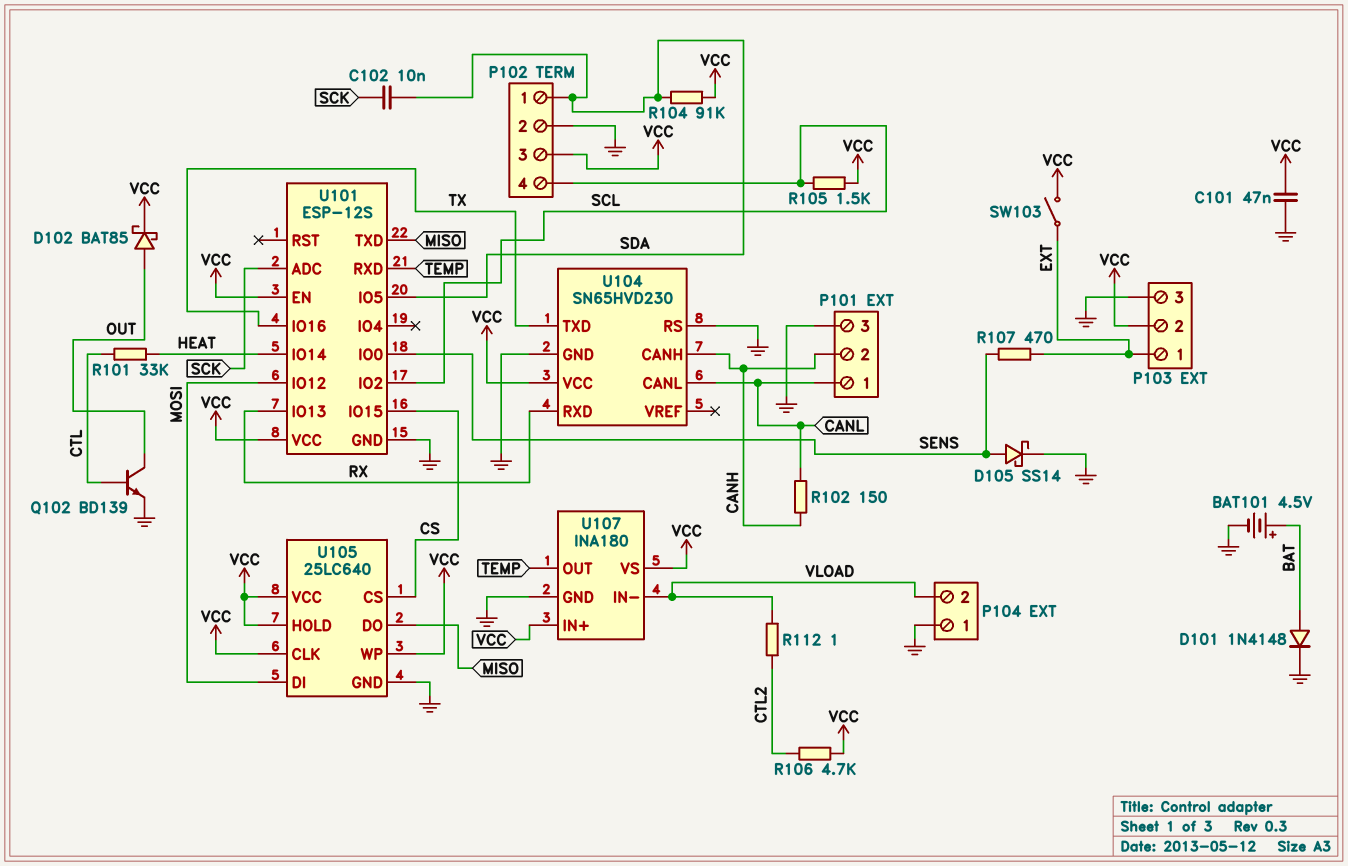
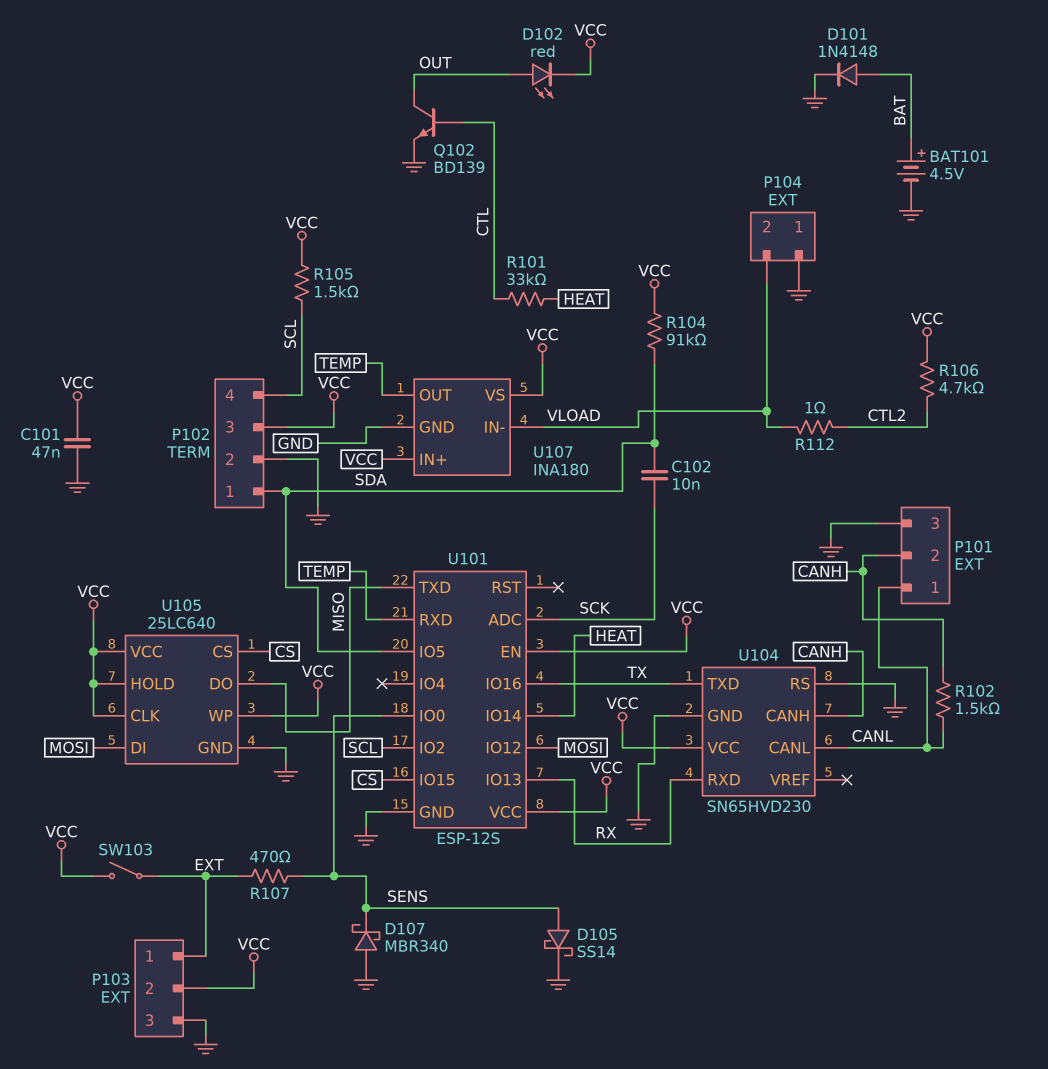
D102: schottky BAT85 (A OUT, K VCC) -> LED red (A OUT, K VCC)
D107: none -> schottky MBR340 (A GND, K SENS)
R102: 150 (CANH, CANL) -> 1.5k (CANH, CANL)

